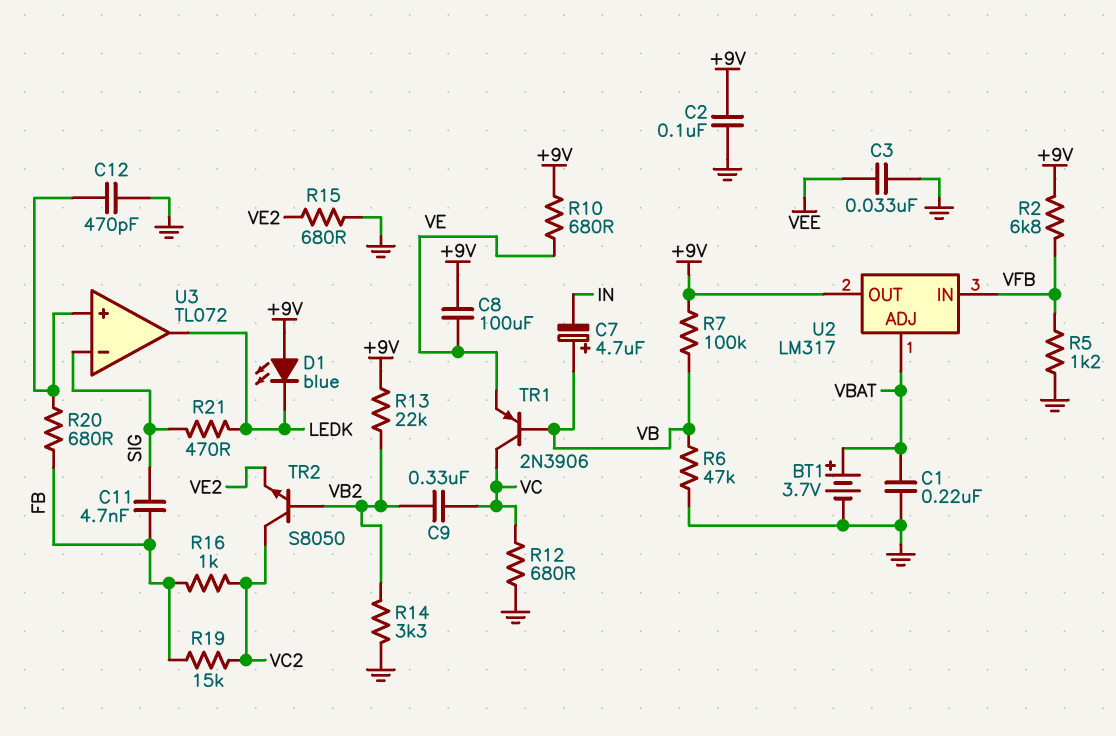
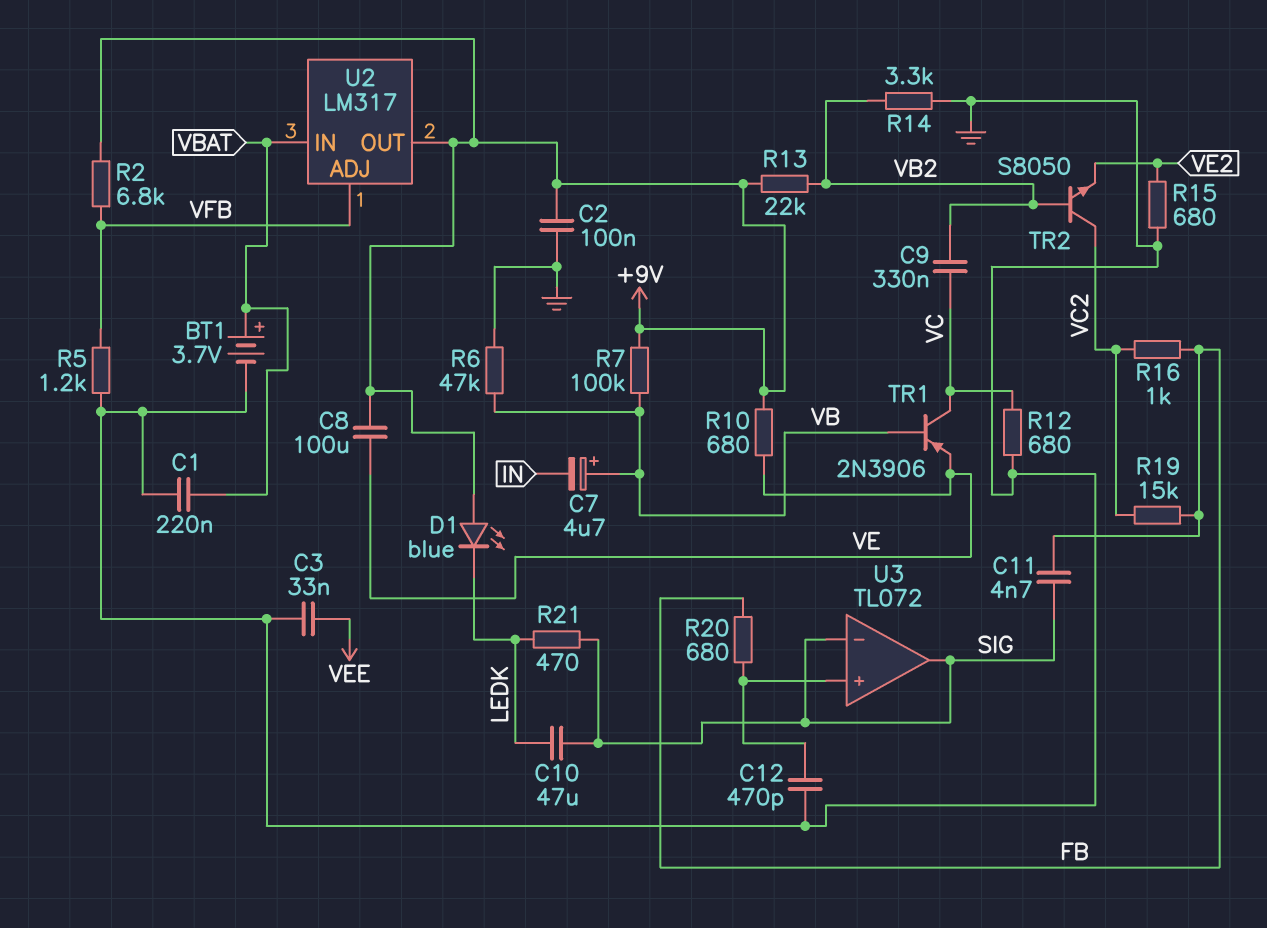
C10: none -> 47uF (LEDK, SIG)
U2 pin ADJ: VBAT -> VFB
U2 pin IN: VFB -> VBAT
U3 pin out: LEDK -> SIG

